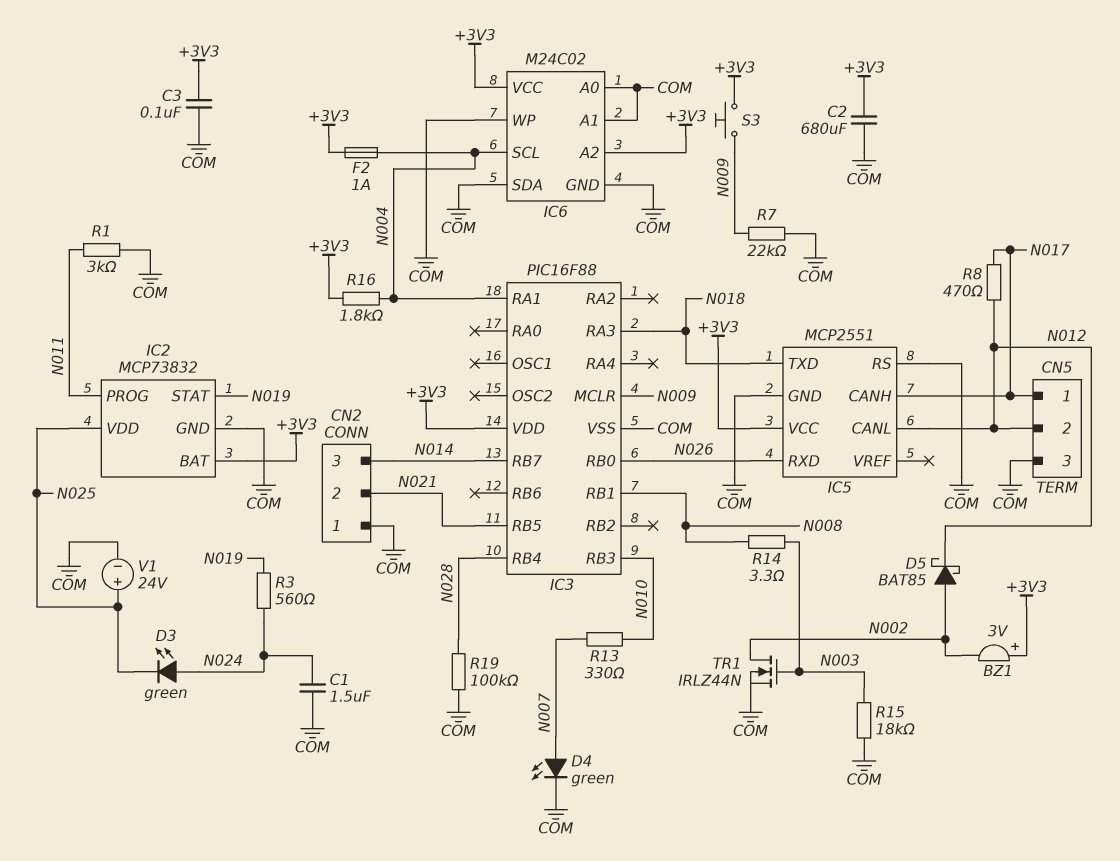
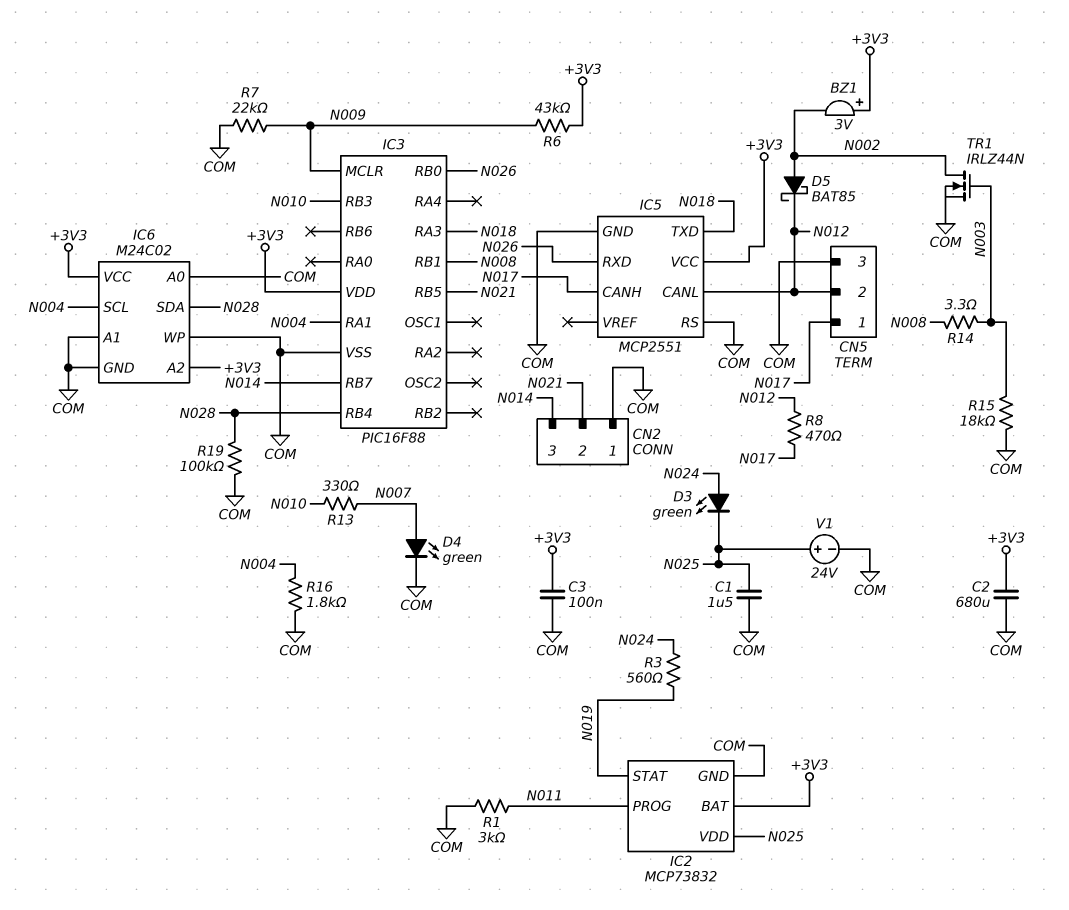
C1: 1.5uF (COM, N024) -> 1.5uF (COM, N025)
F2: 1A (+3V3, N004) -> none
IC6 pin SDA: COM -> N028
R6: none -> 43k (+3V3, N009)
R16: 1.8k (+3V3, N004) -> 1.8k (COM, N004)
S3: button (+3V3, N009) -> none

